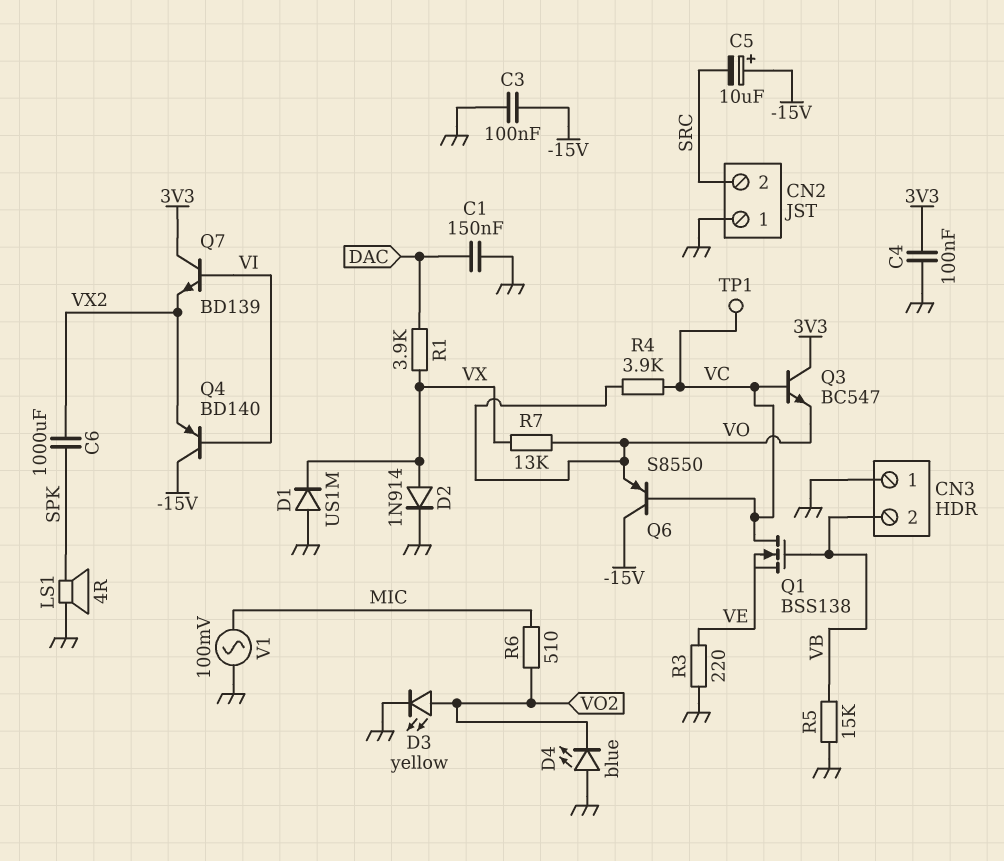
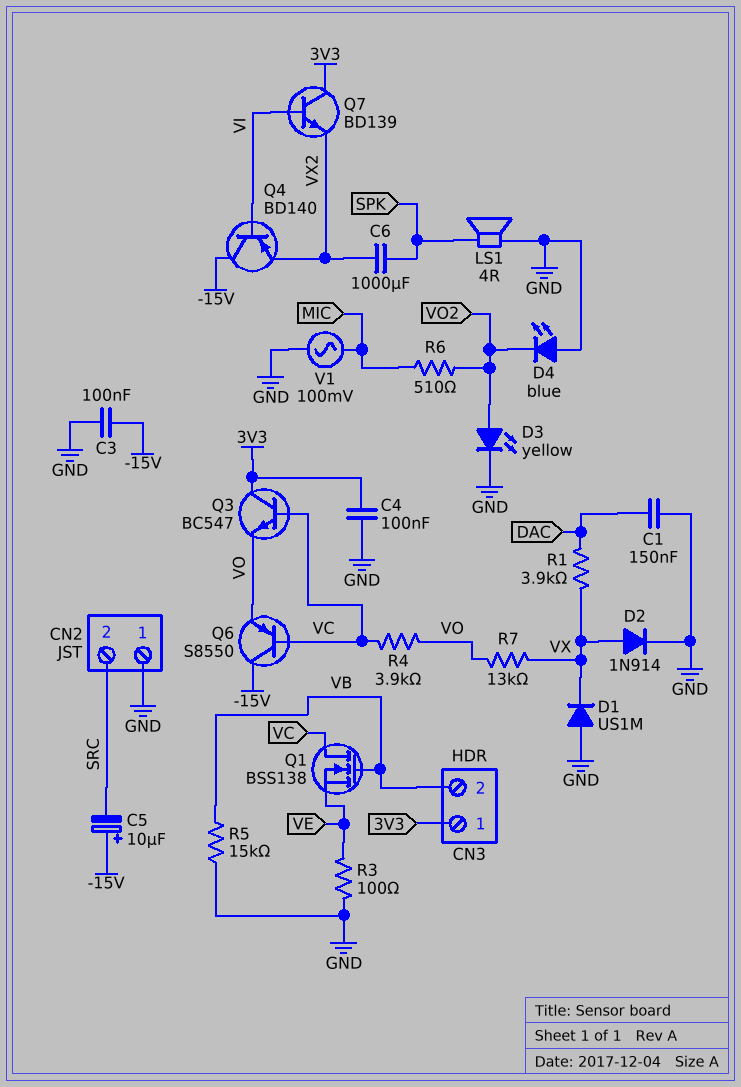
CN3 pin 1: GND -> 3V3
R3: 220 (GND, VE) -> 100 (GND, VE)
TP1: test point (VC) -> none

